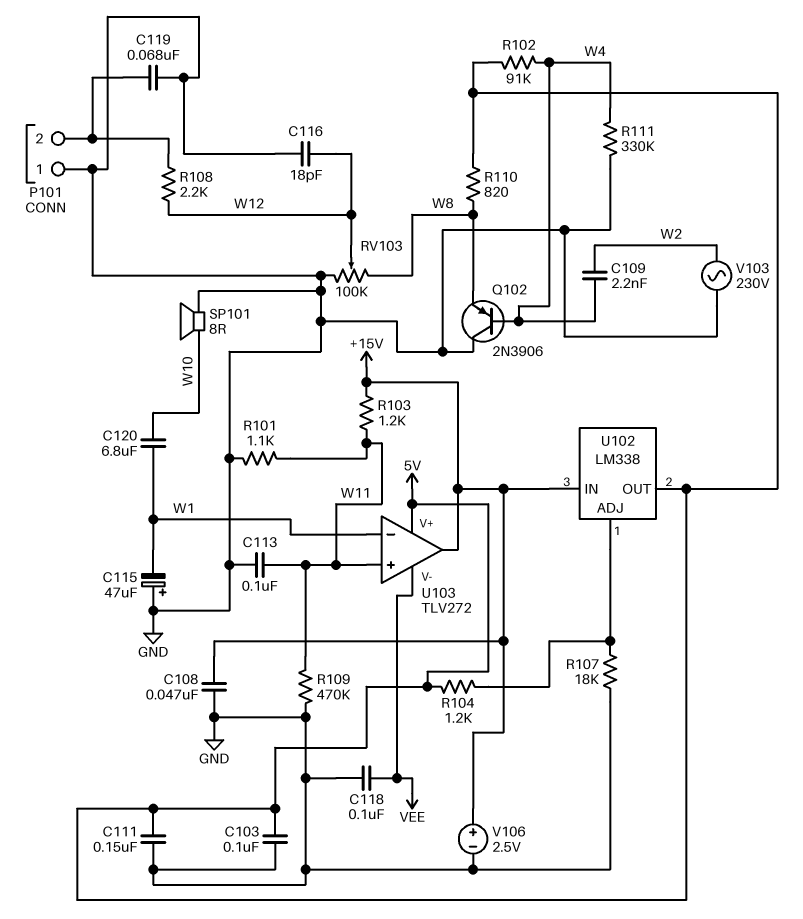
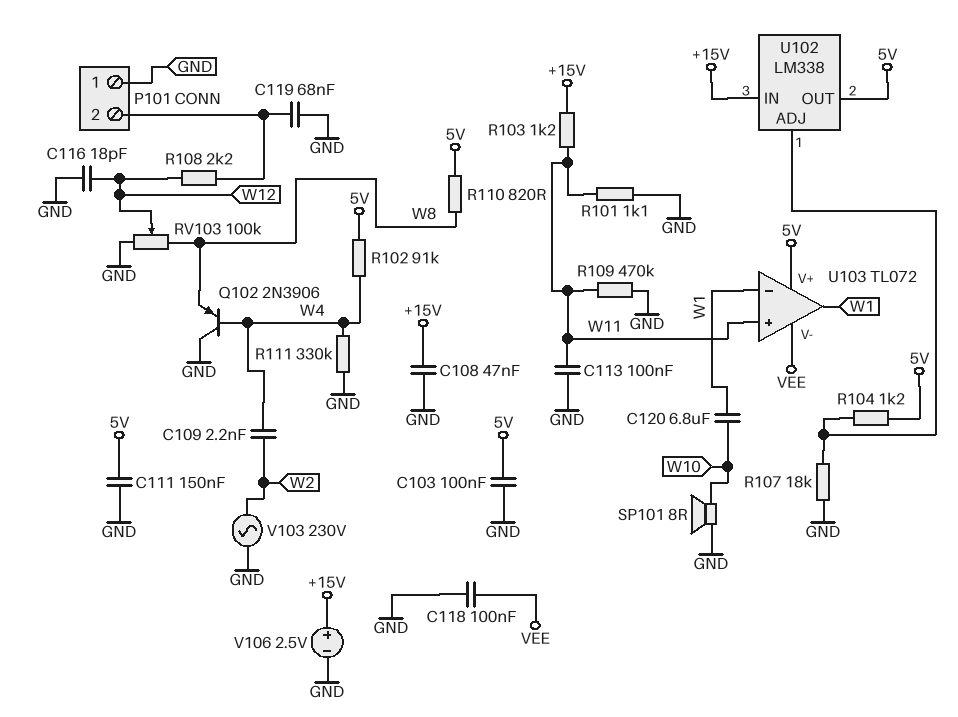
C115: 47uF (plus GND, minus W1) -> none
U103: TLV272 -> TL072
U103 pin out: +15V -> W1

